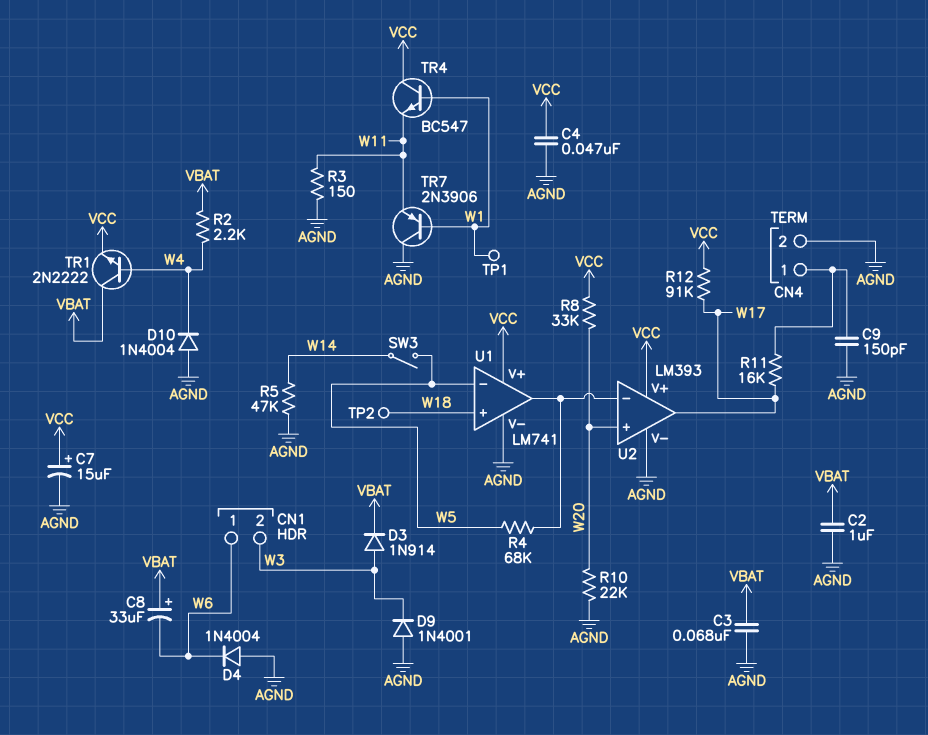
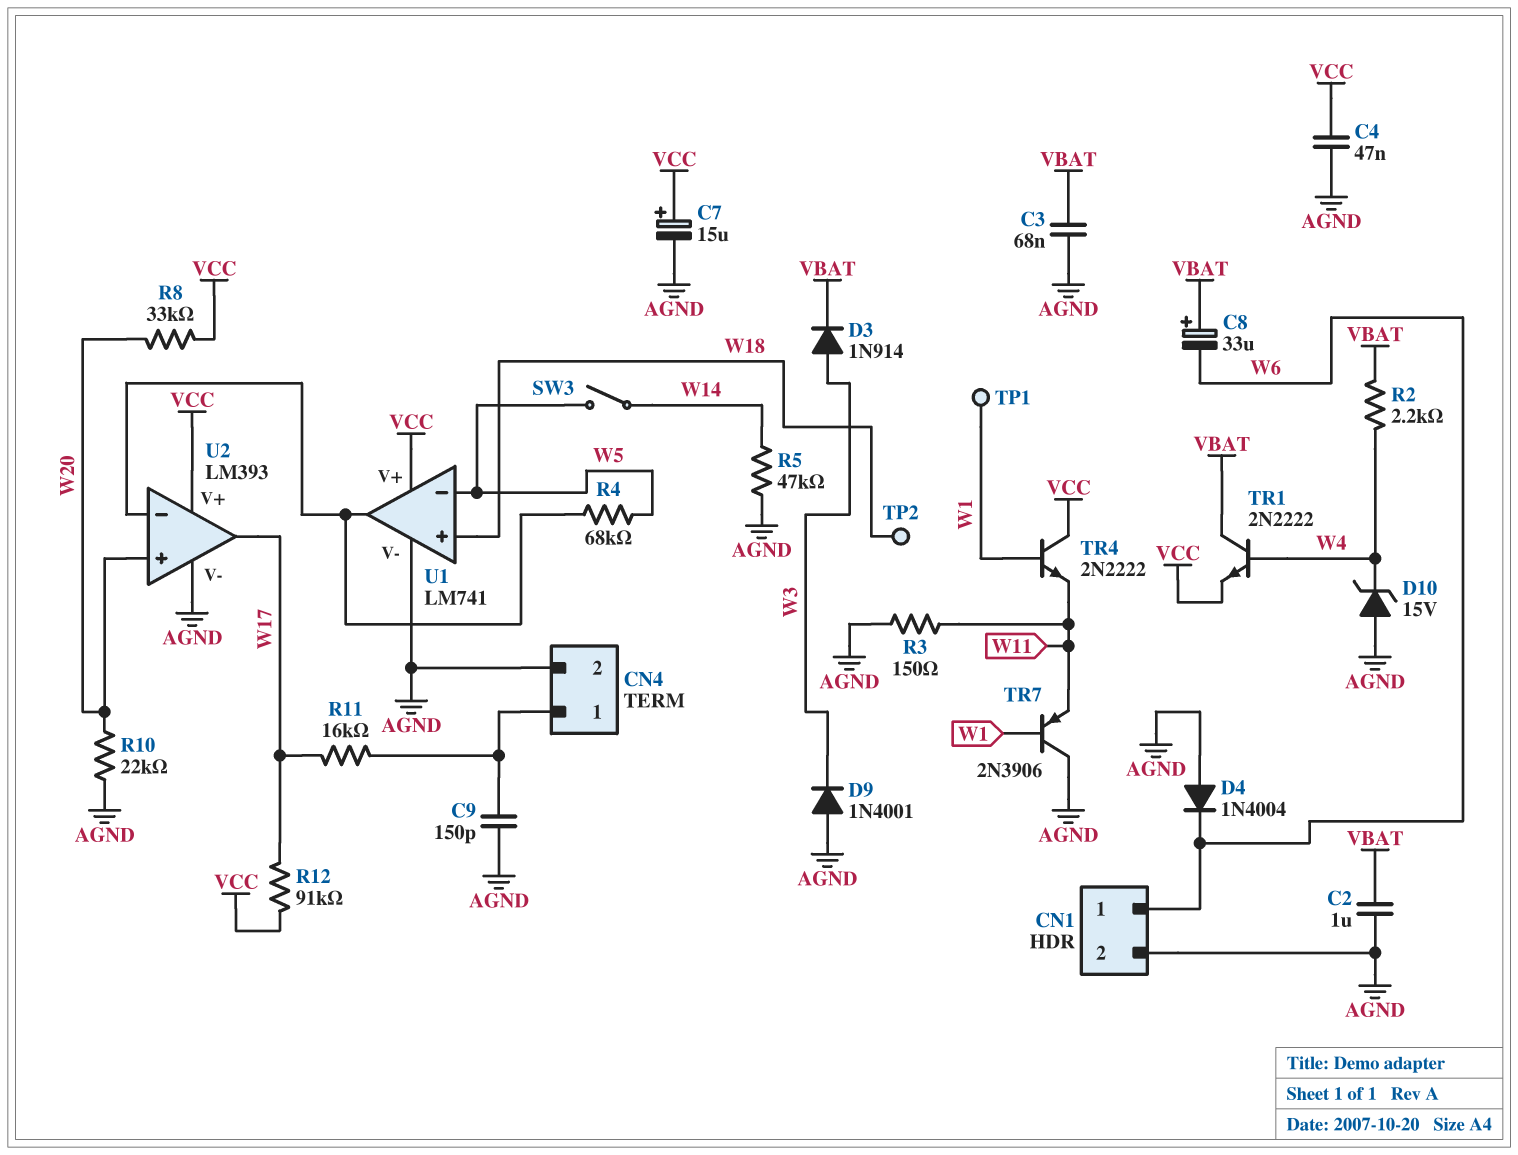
CN1 pin 2: W3 -> AGND
D10: diode 1N4004 (A AGND, K W4) -> zener 15V (A AGND, K W4)
TR4: NPN BC547 (B W1, C VCC, E W11) -> NPN 2N2222 (B W1, C VCC, E W11)

